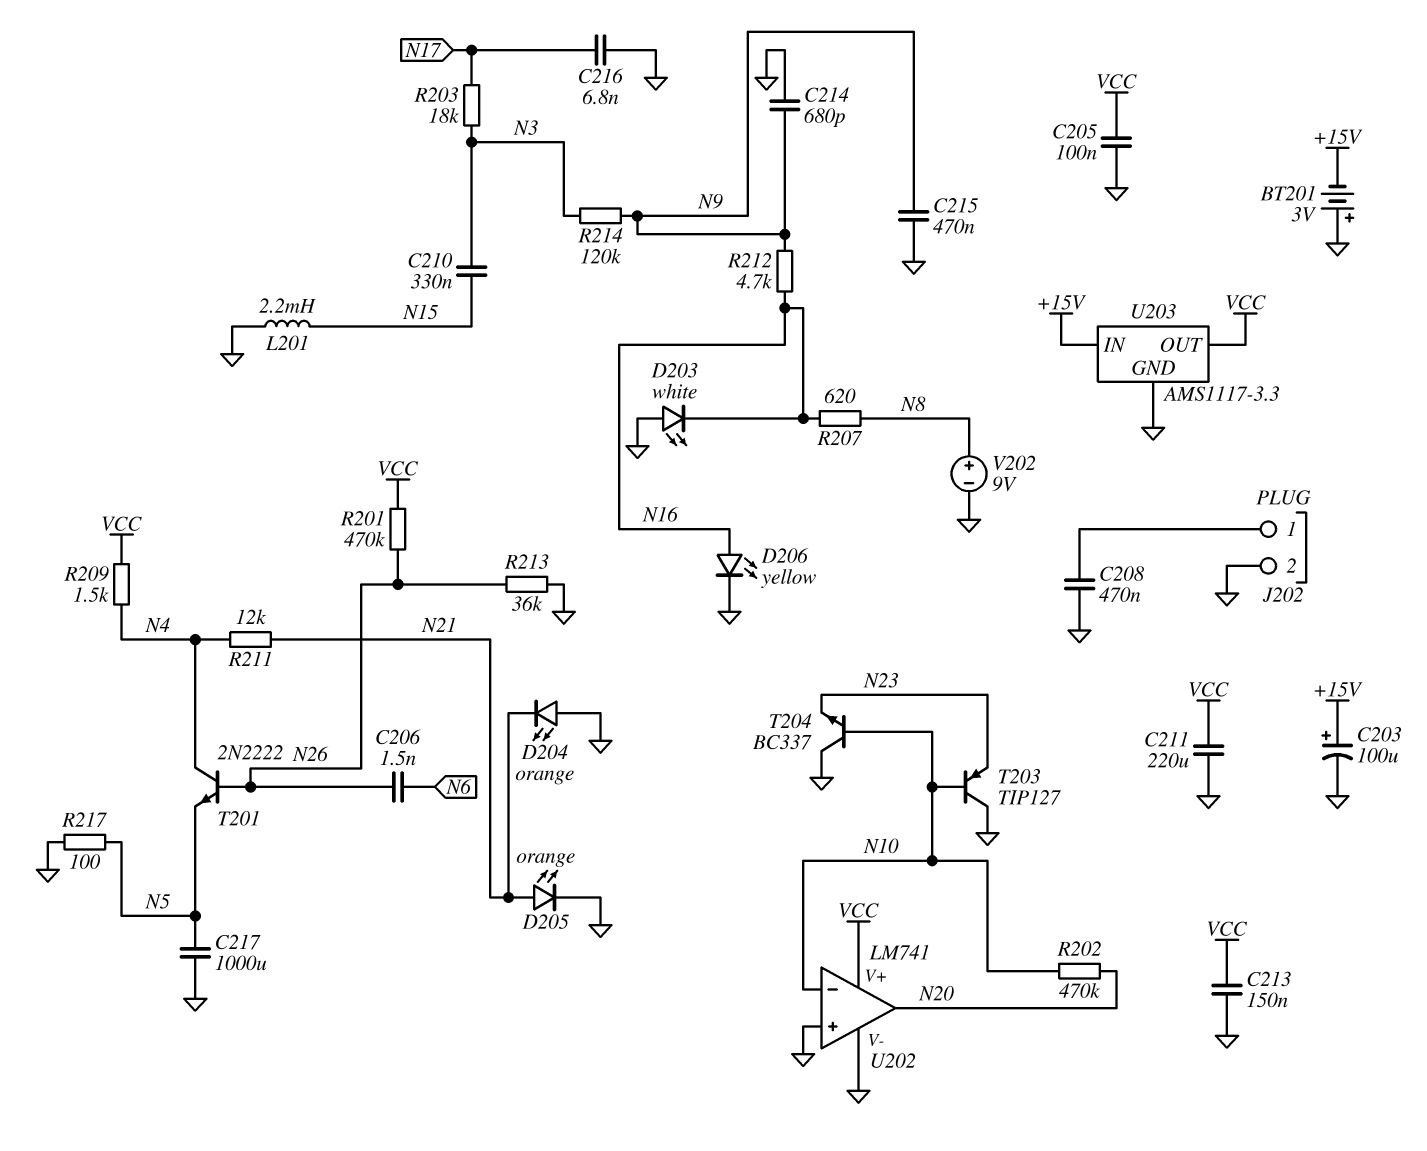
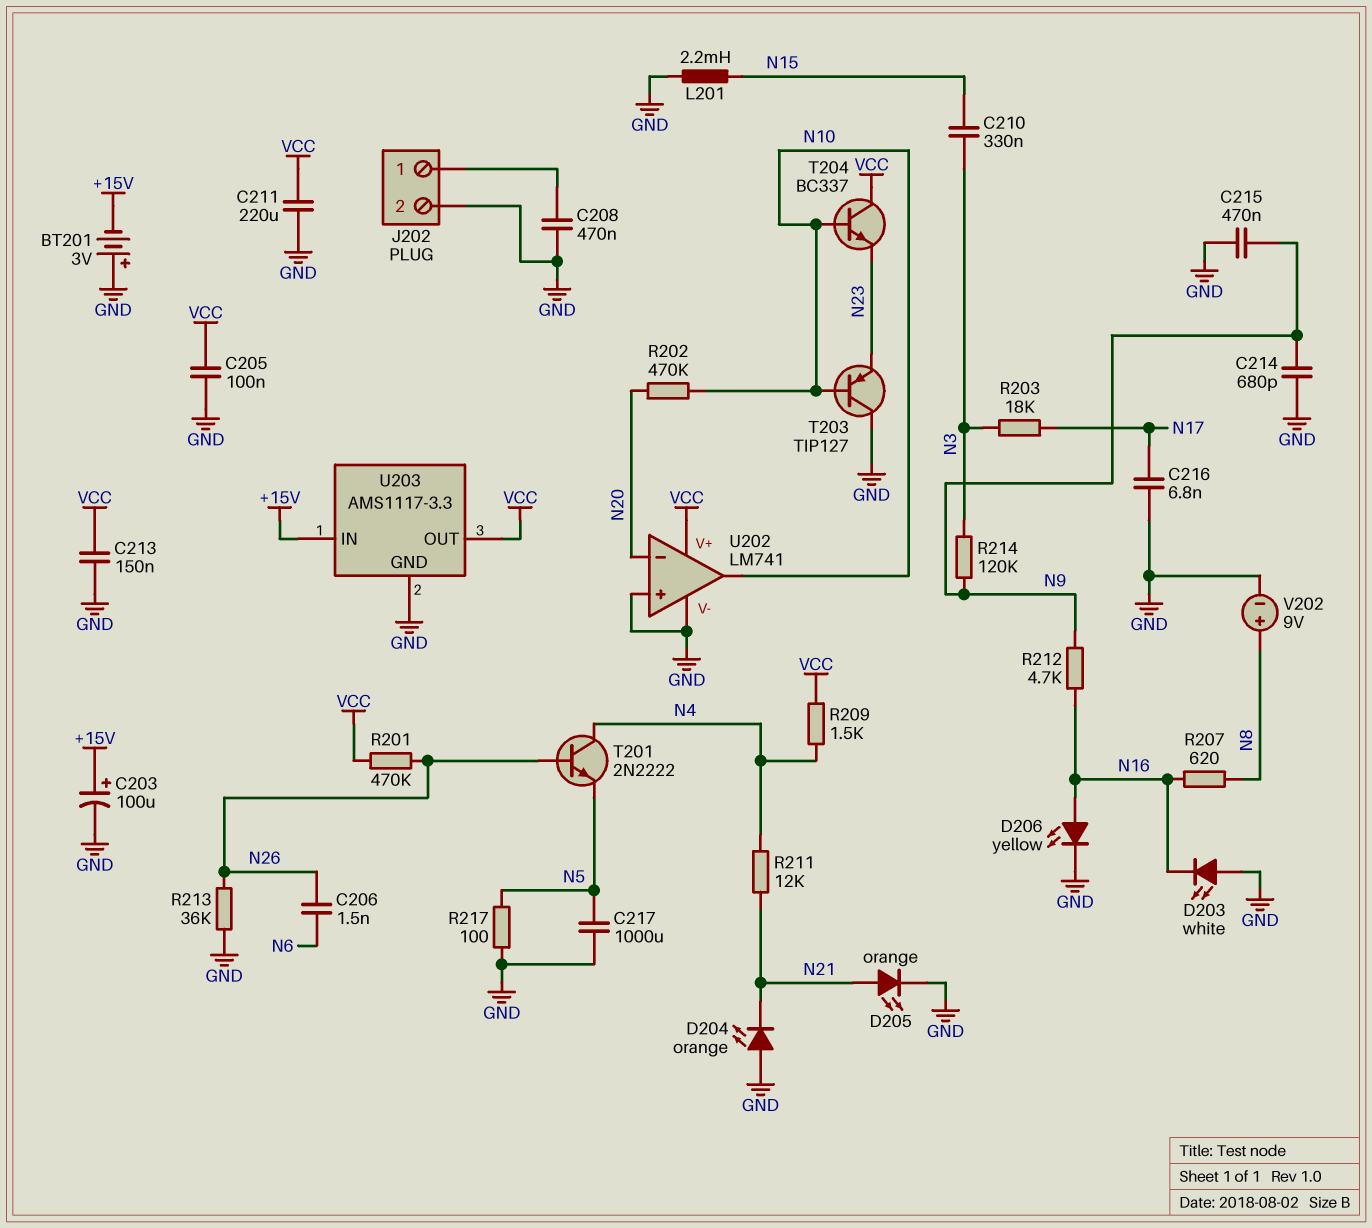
T204: NPN BC337 (B N10, C GND, E N23) -> NPN BC337 (B N10, C VCC, E N23)
U202 pin in-: N10 -> N20
U202 pin out: N20 -> N10

